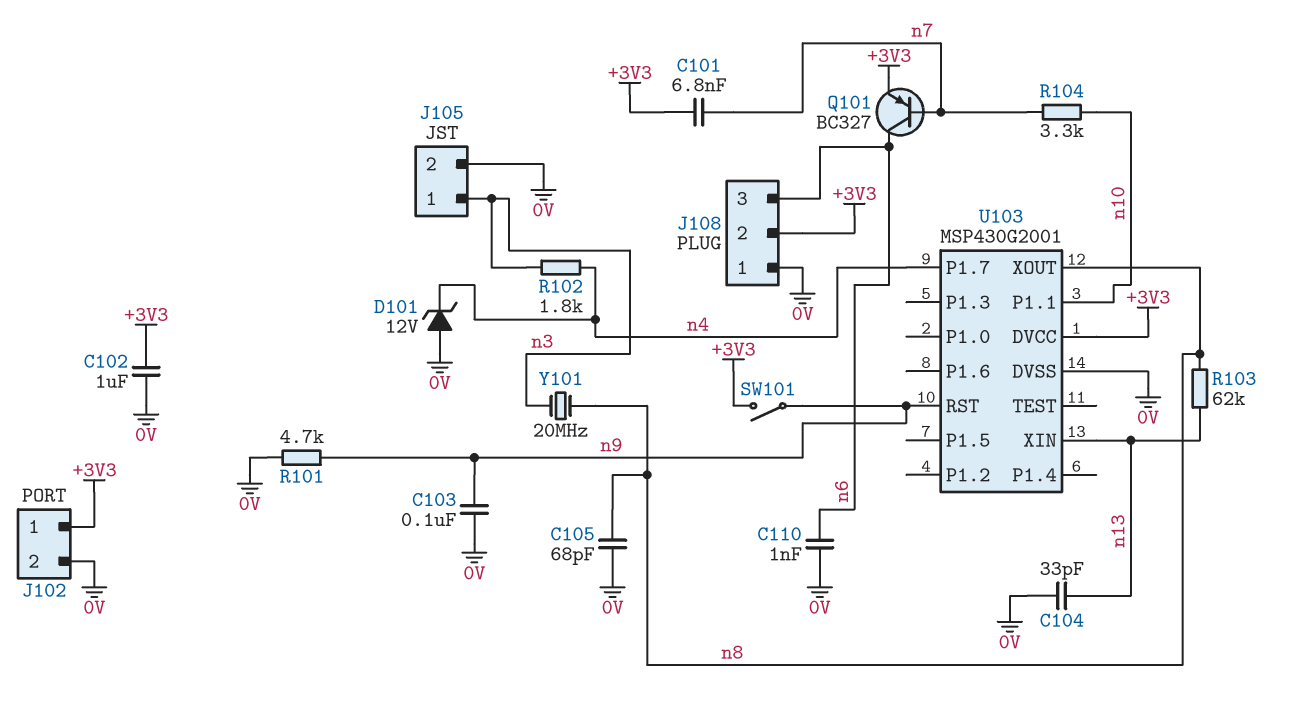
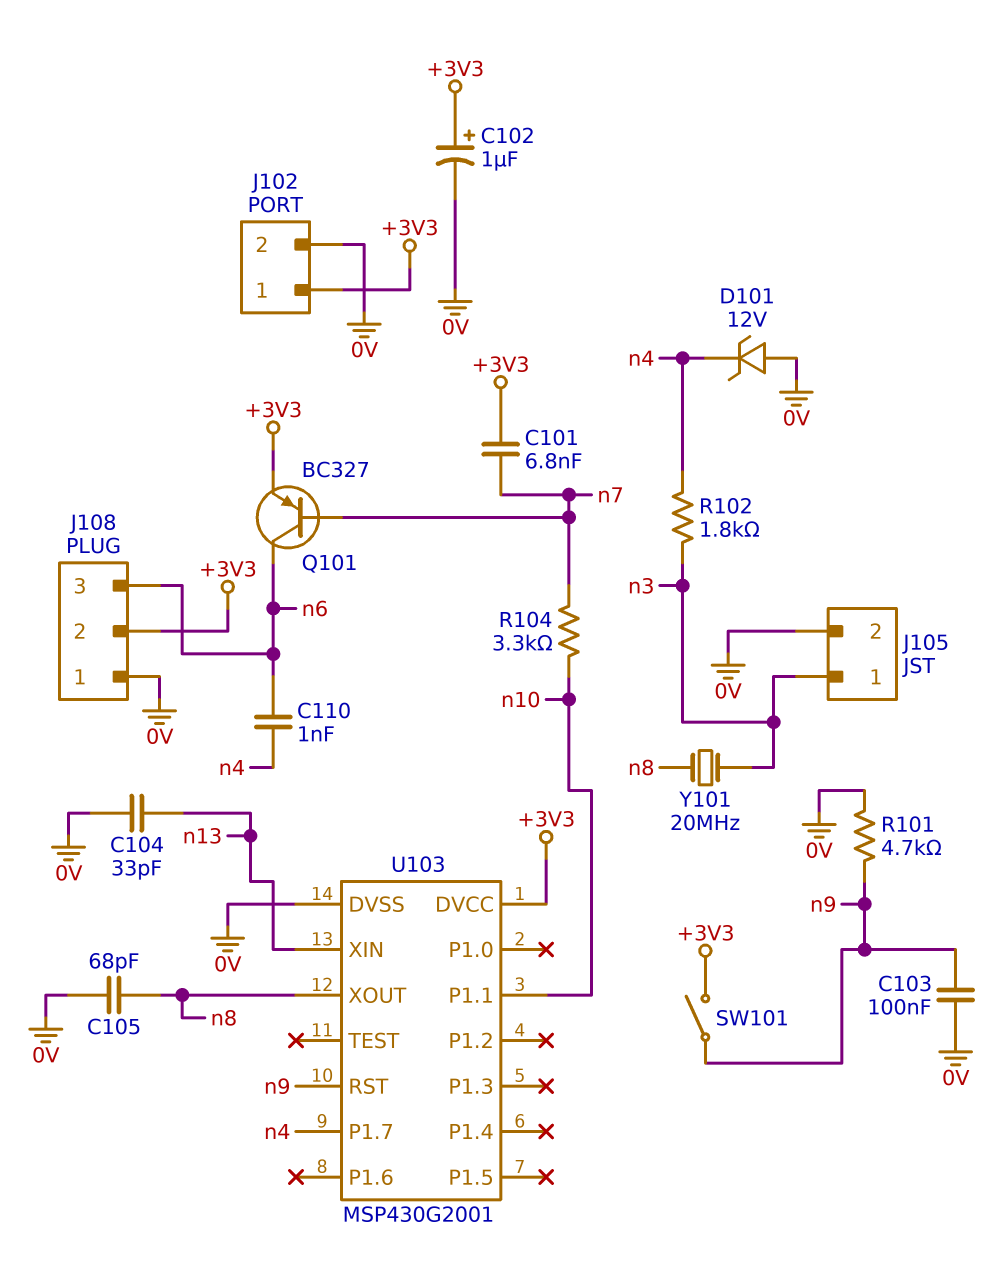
C102: 1uF (+3V3, 0V) -> 1uF (plus +3V3, minus 0V)
C110: 1nF (0V, n6) -> 1nF (n4, n6)
R103: 62k (n8, n13) -> none

